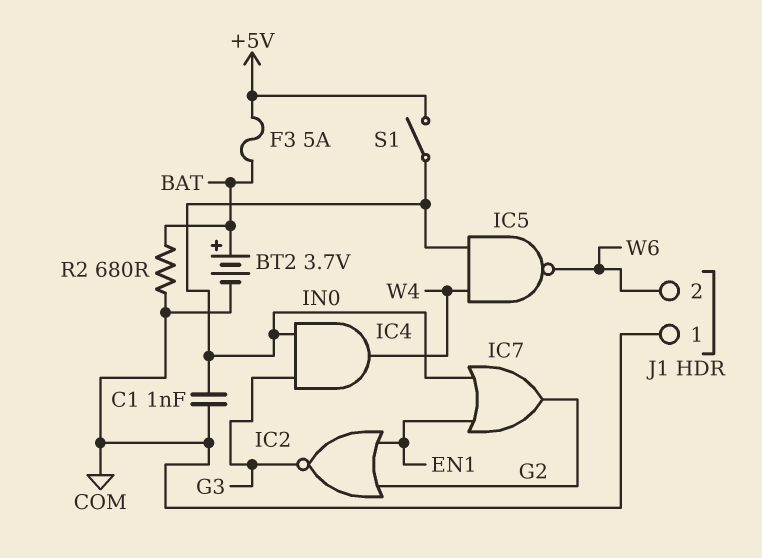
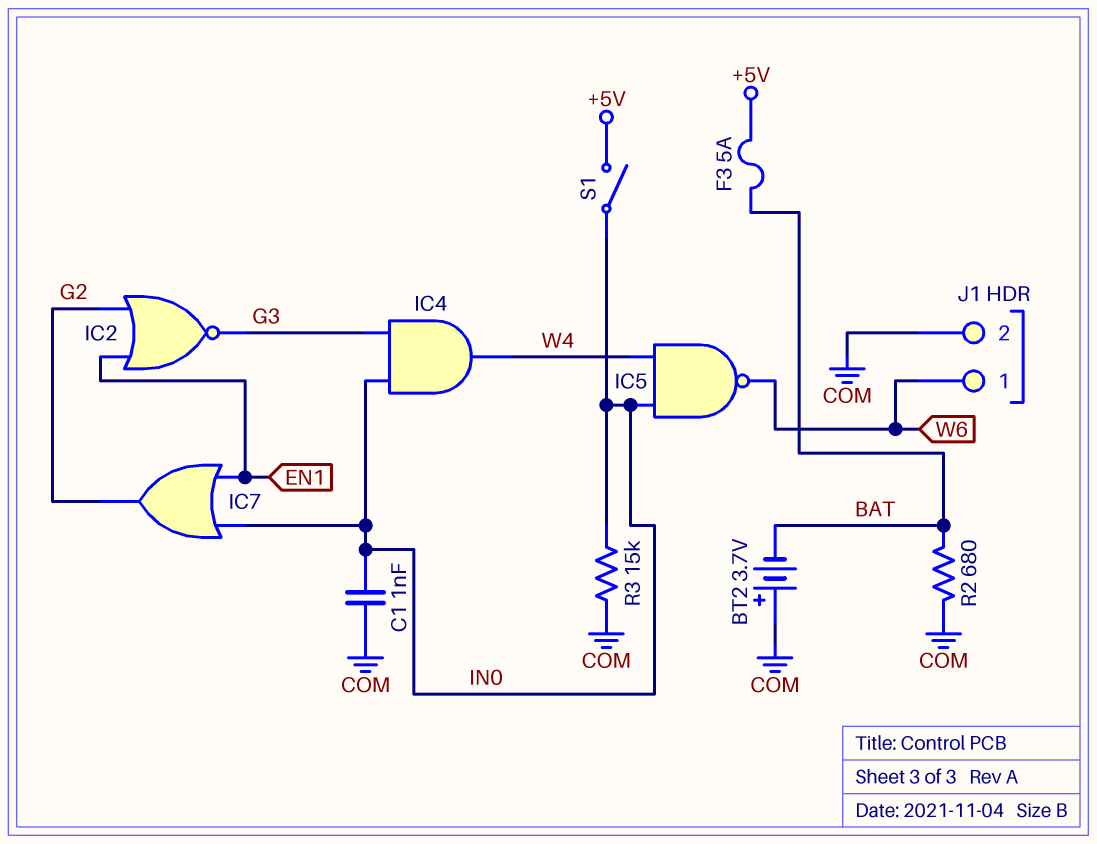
BT2: 3.7V (plus BAT, minus COM) -> 3.7V (plus COM, minus BAT)
J1 pin 1: COM -> W6
J1 pin 2: W6 -> COM
R3: none -> 15k (COM, IN0)

